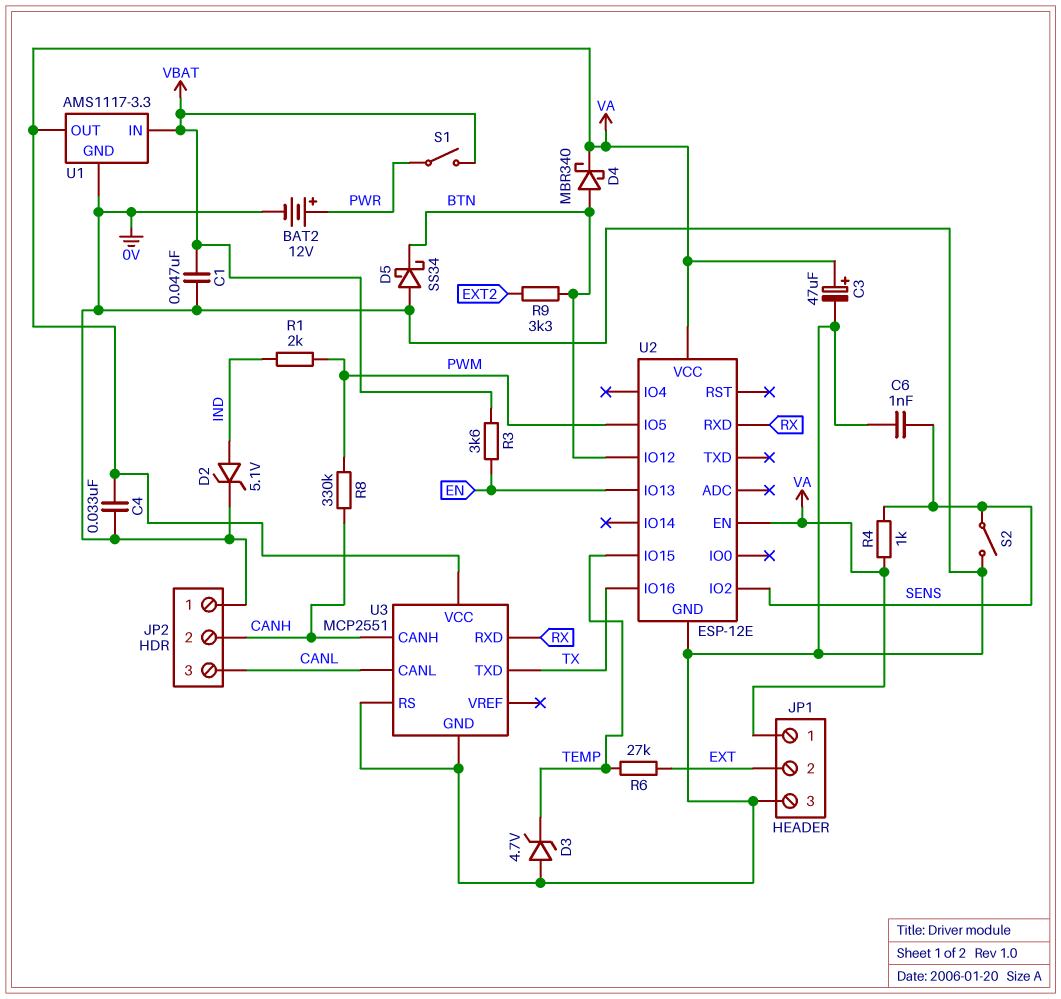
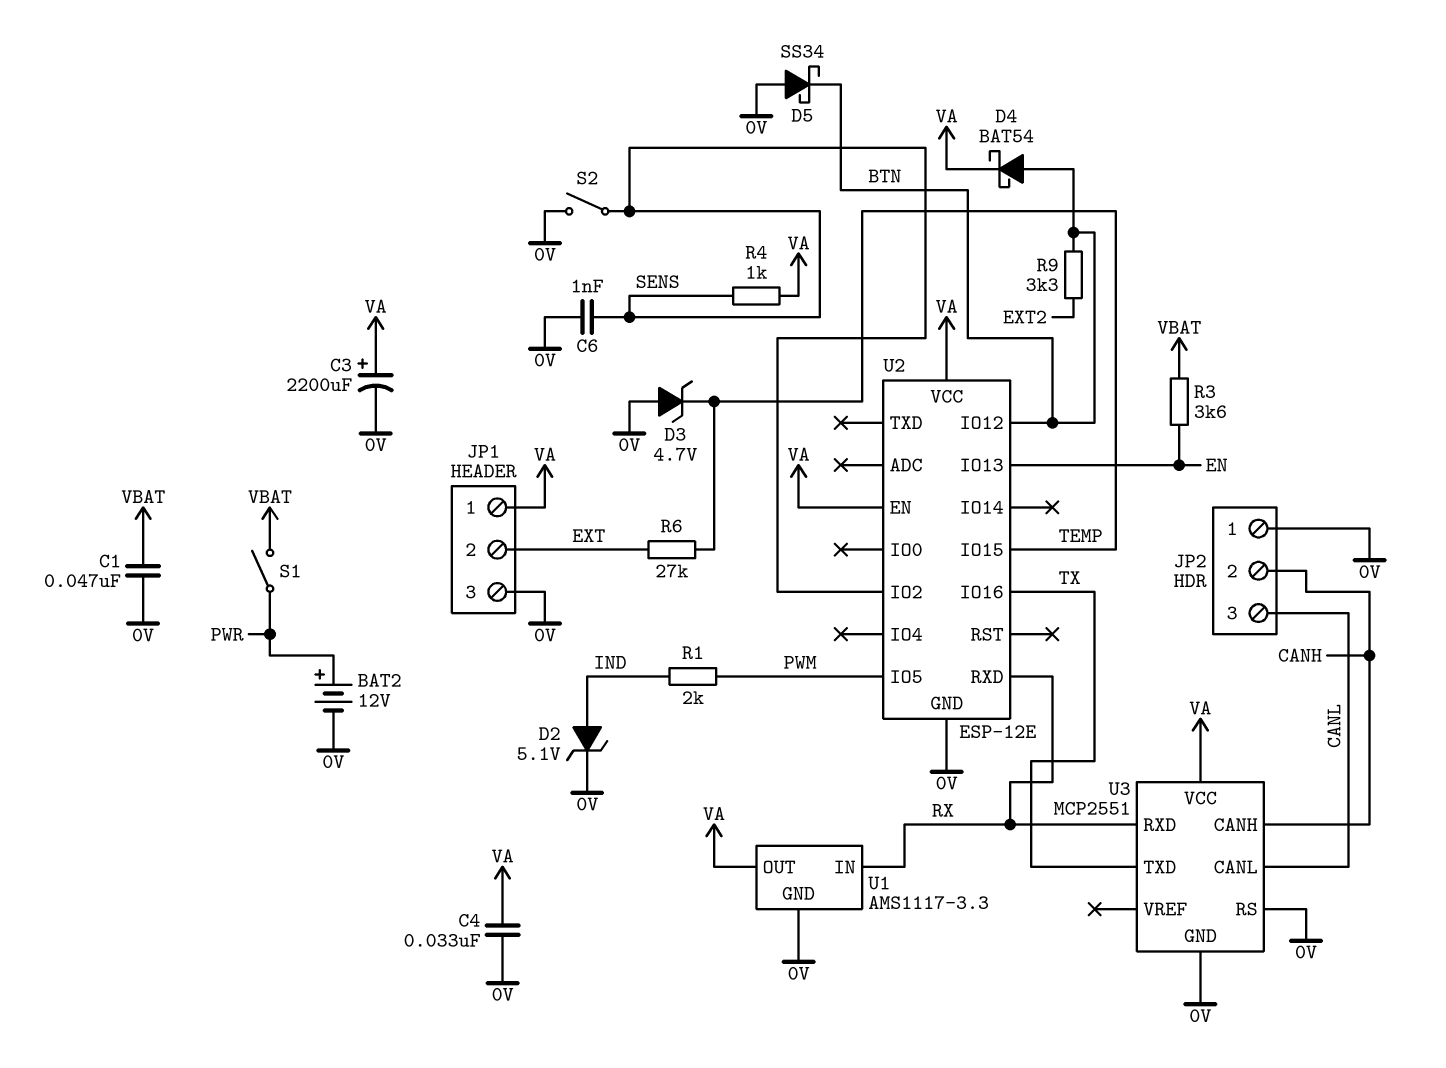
C3: 47uF (plus VA, minus 0V) -> 2200uF (plus VA, minus 0V)
D4: schottky MBR340 (A BTN, K VA) -> schottky BAT54 (A BTN, K VA)
R8: 330k (CANH, PWM) -> none
U1 pin IN: VBAT -> RX

